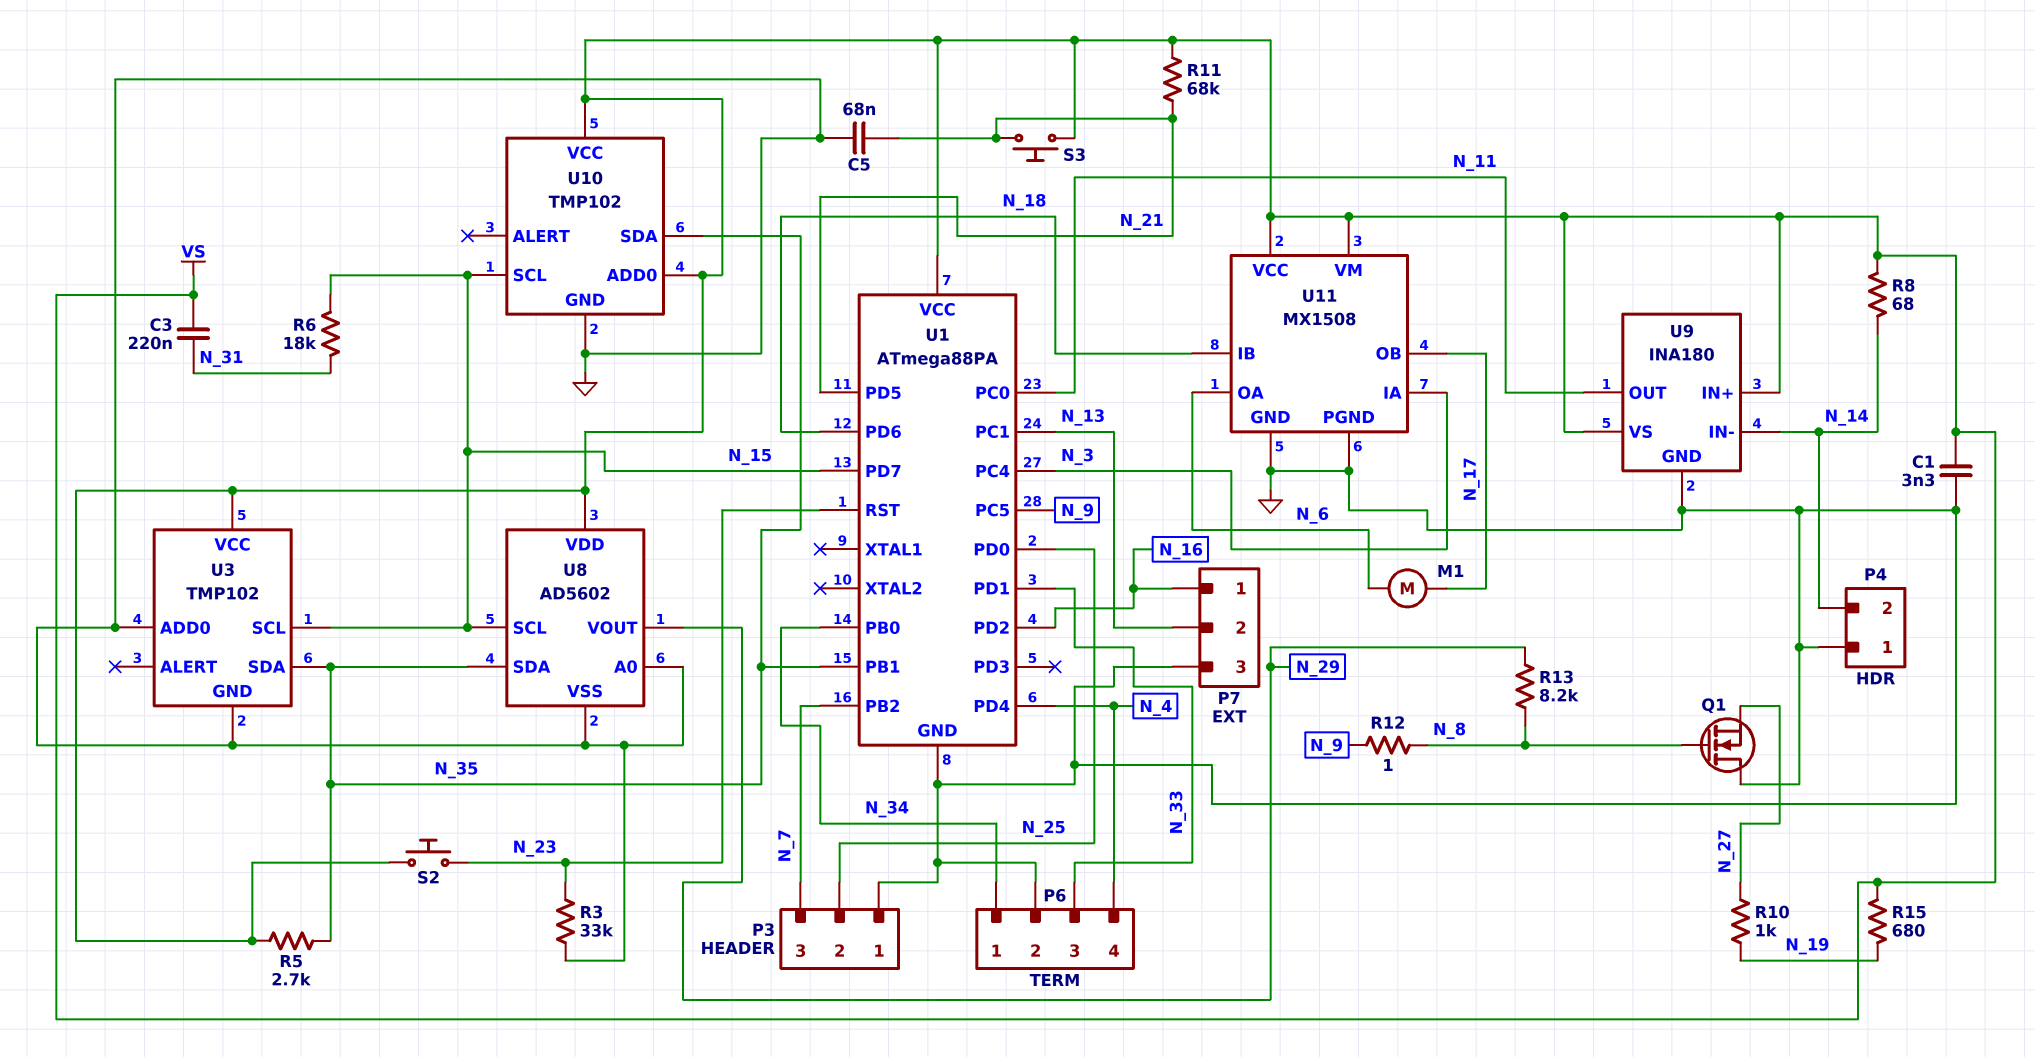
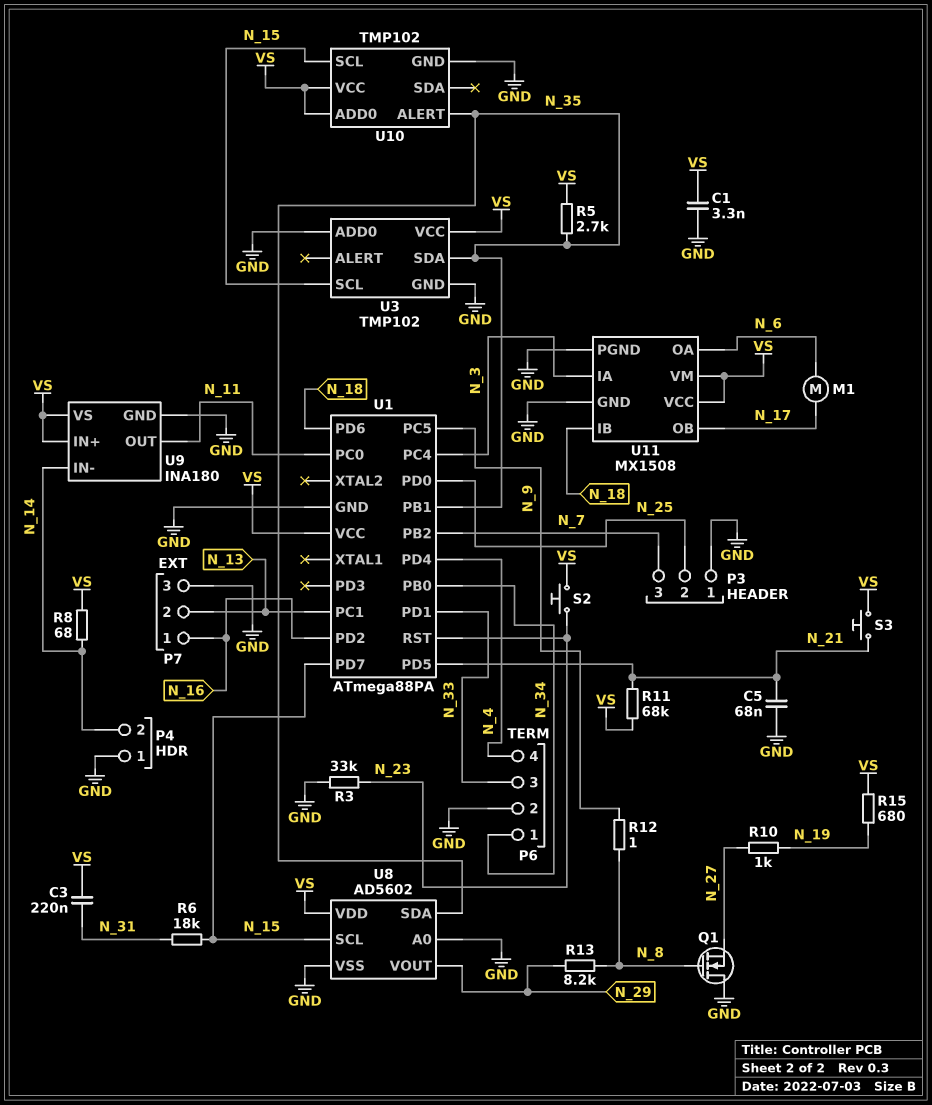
U10 pin ALERT: none -> N_35
U10 pin SDA: N_35 -> none

